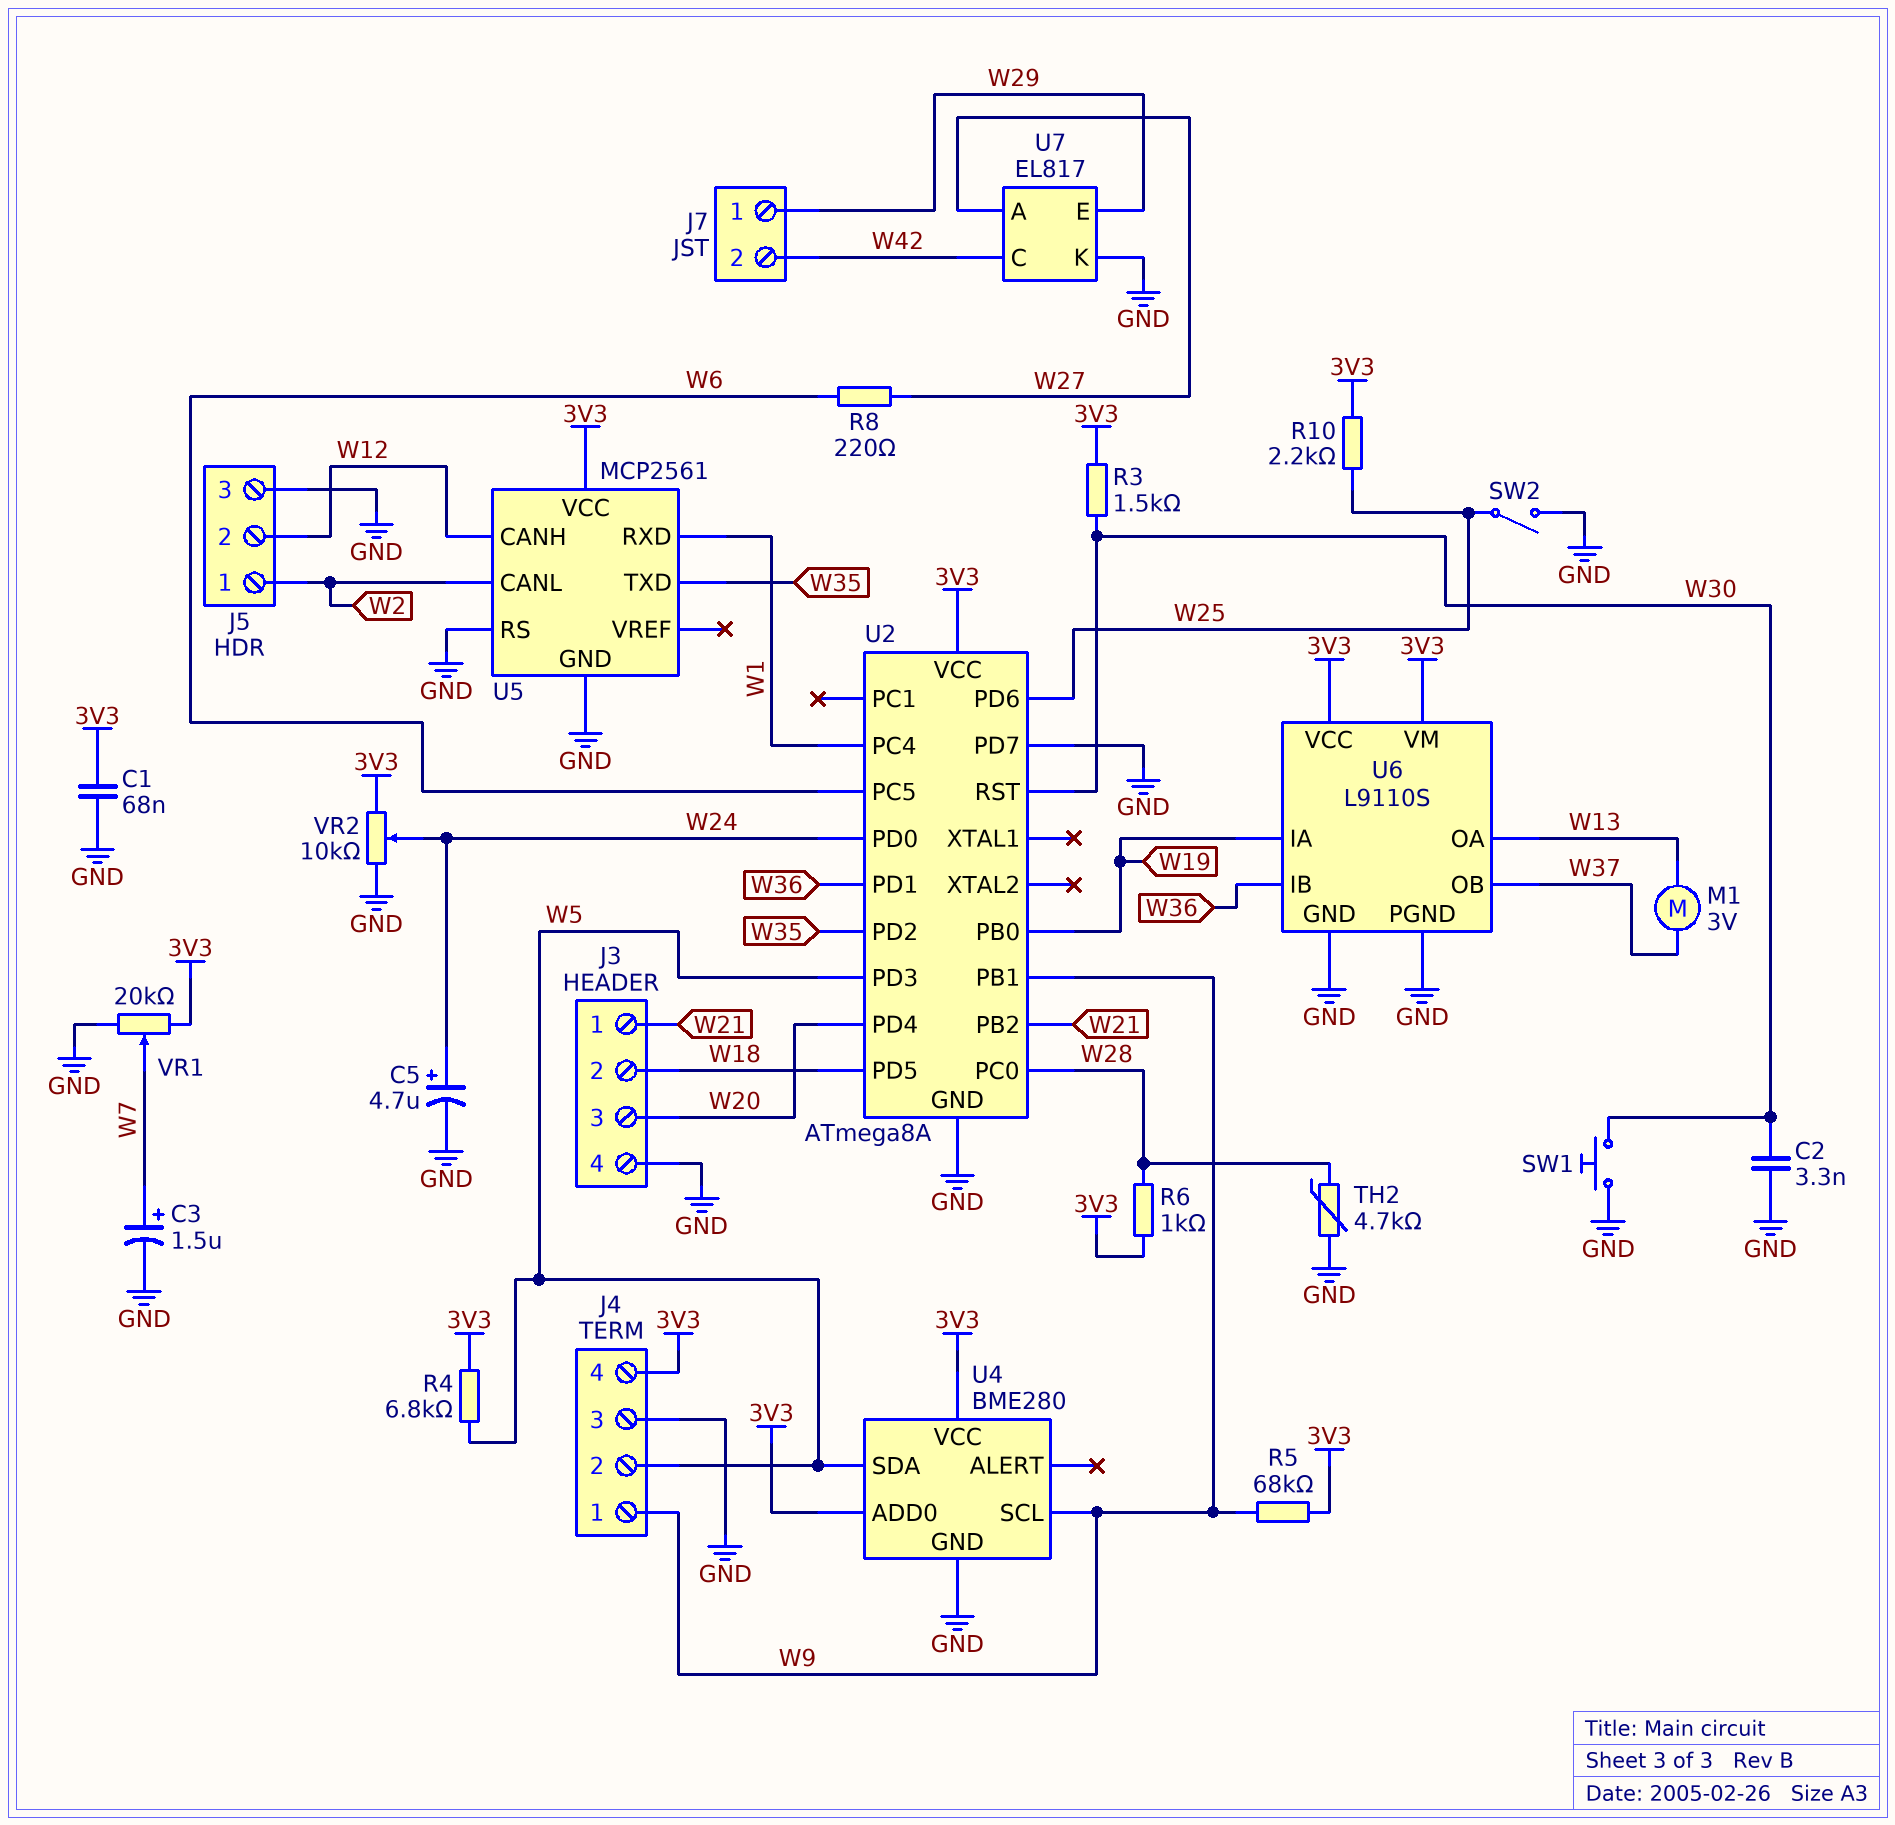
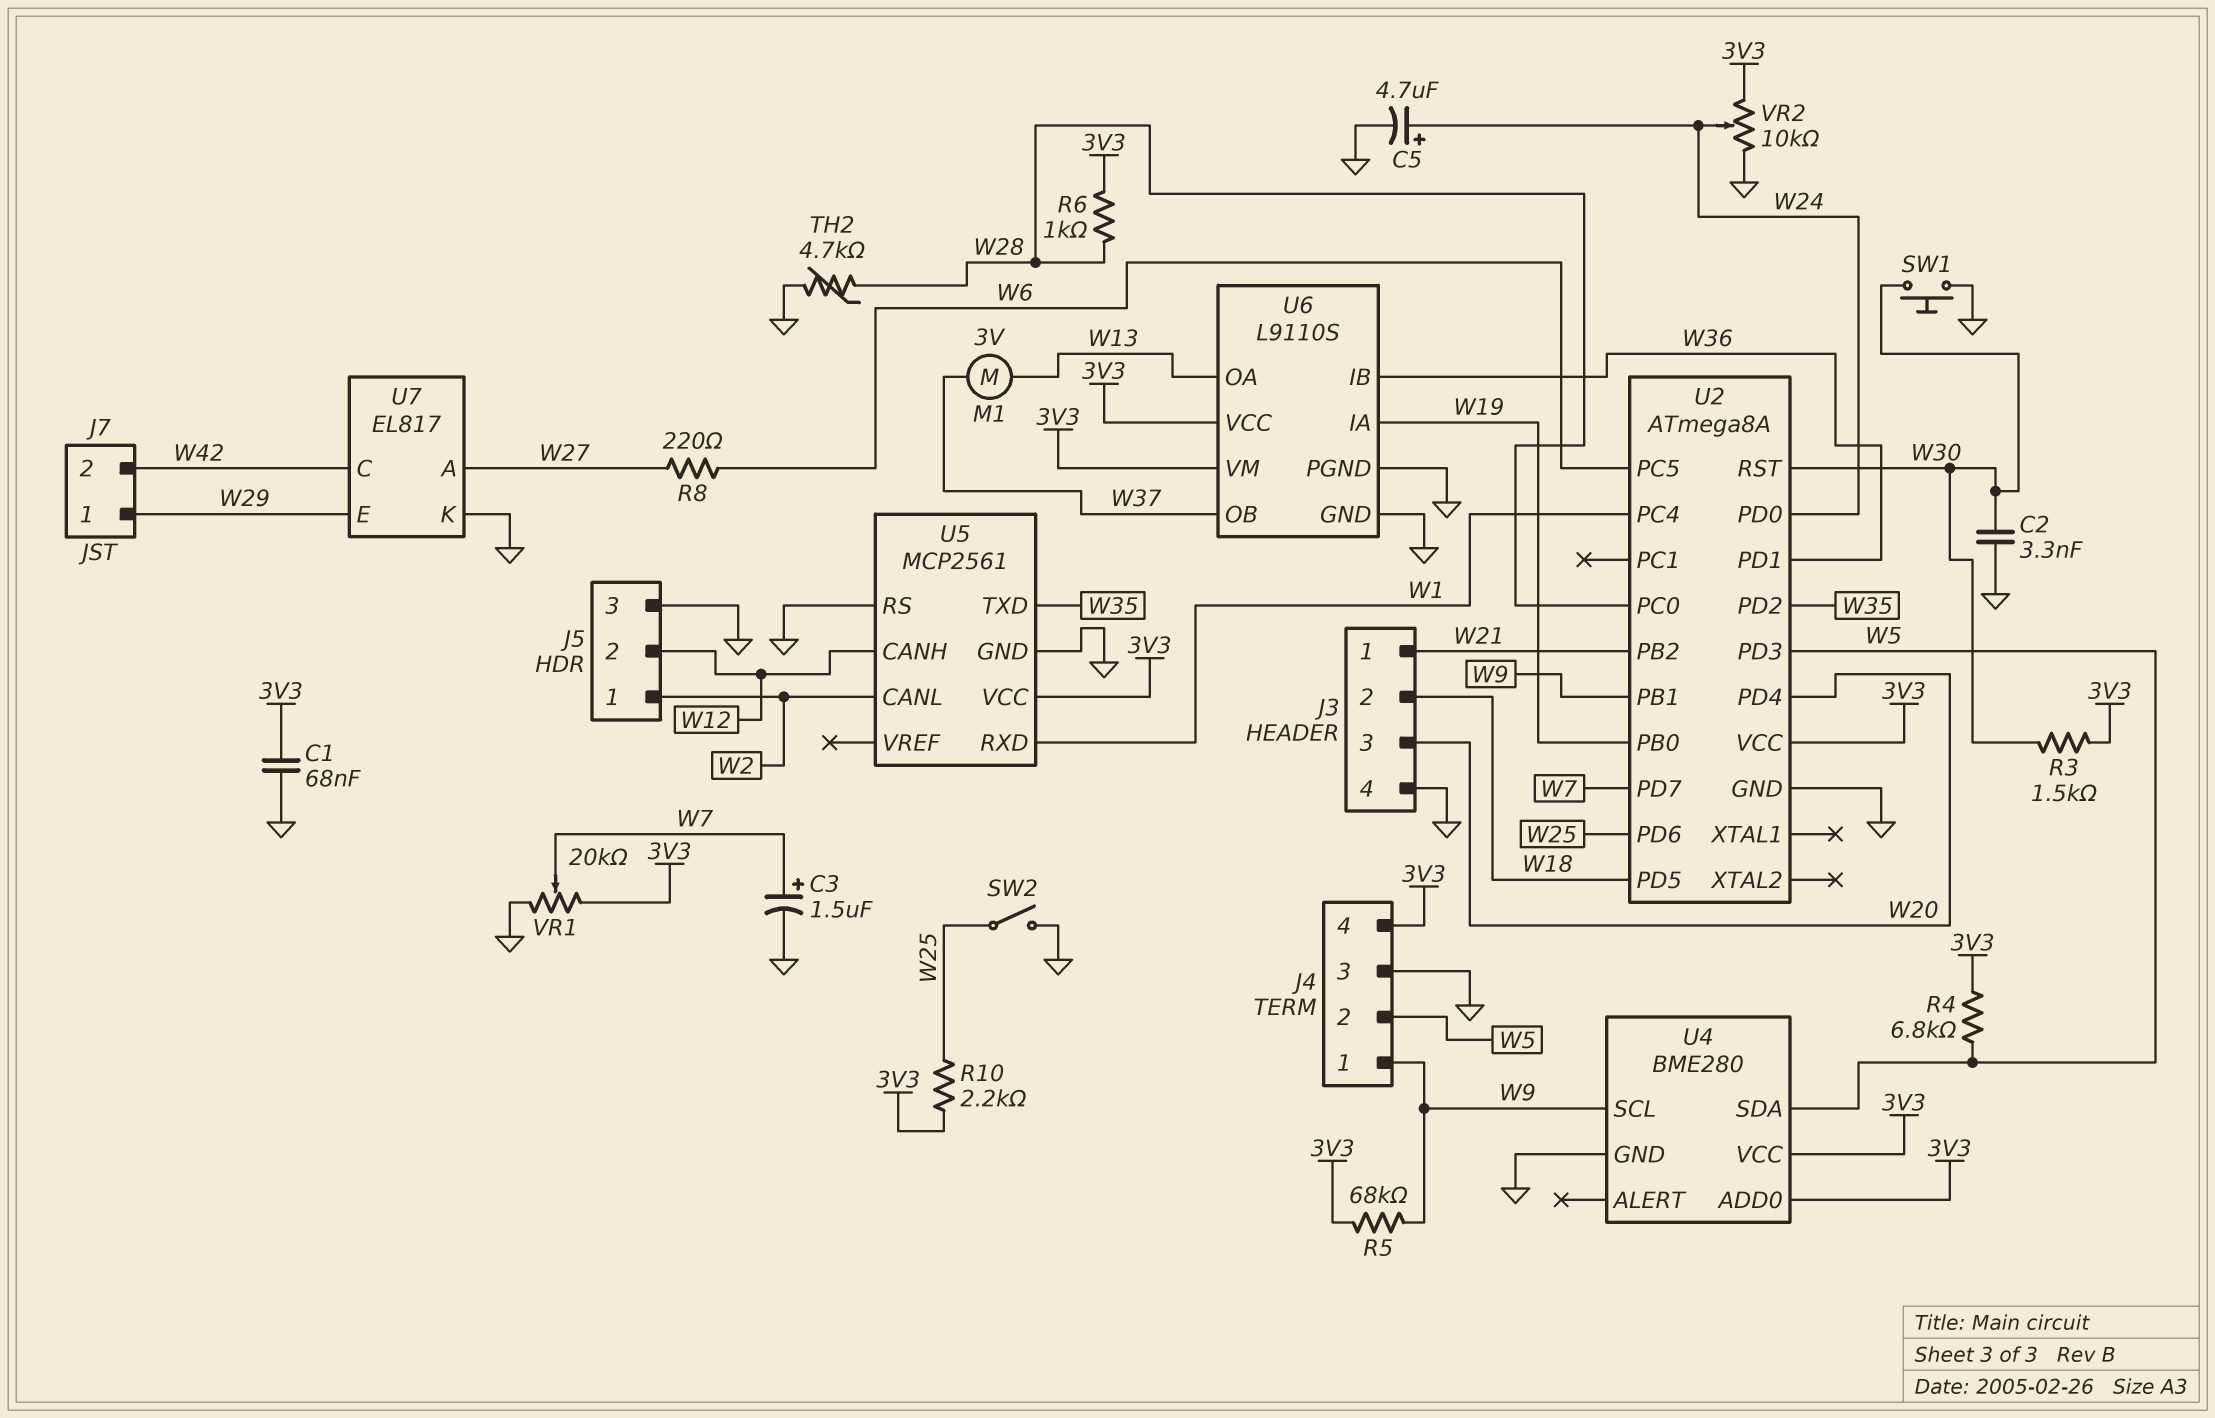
U2 pin PD7: GND -> W7

